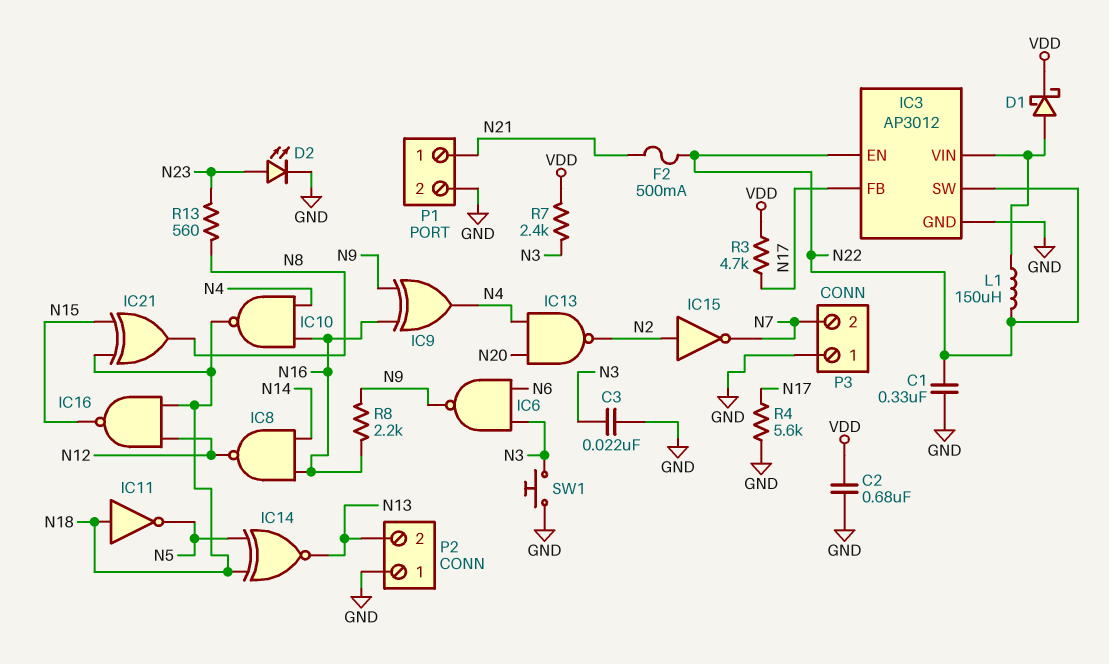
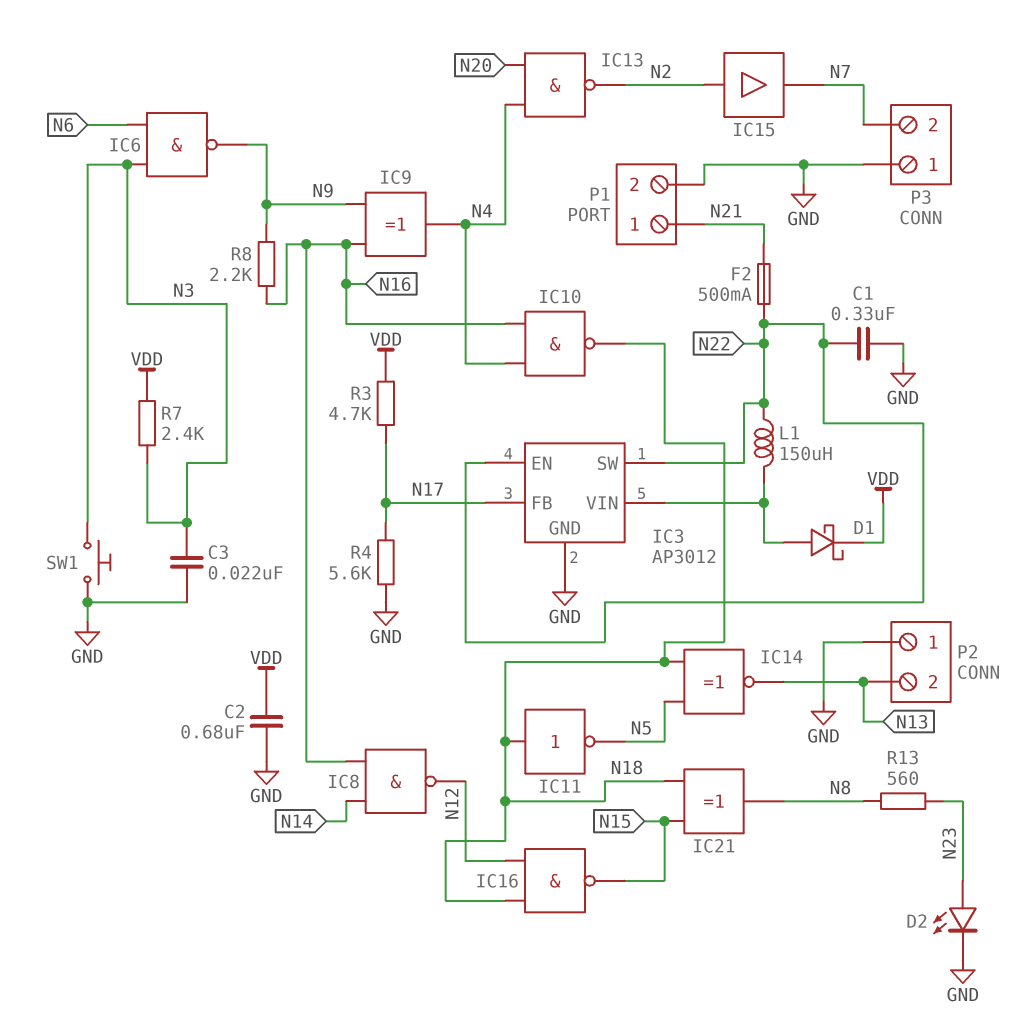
IC15: NOT (in N2, out N7) -> buffer (in N2, out N7)

